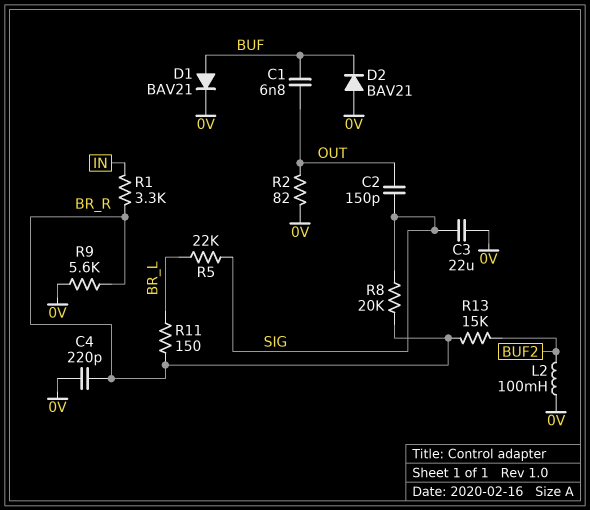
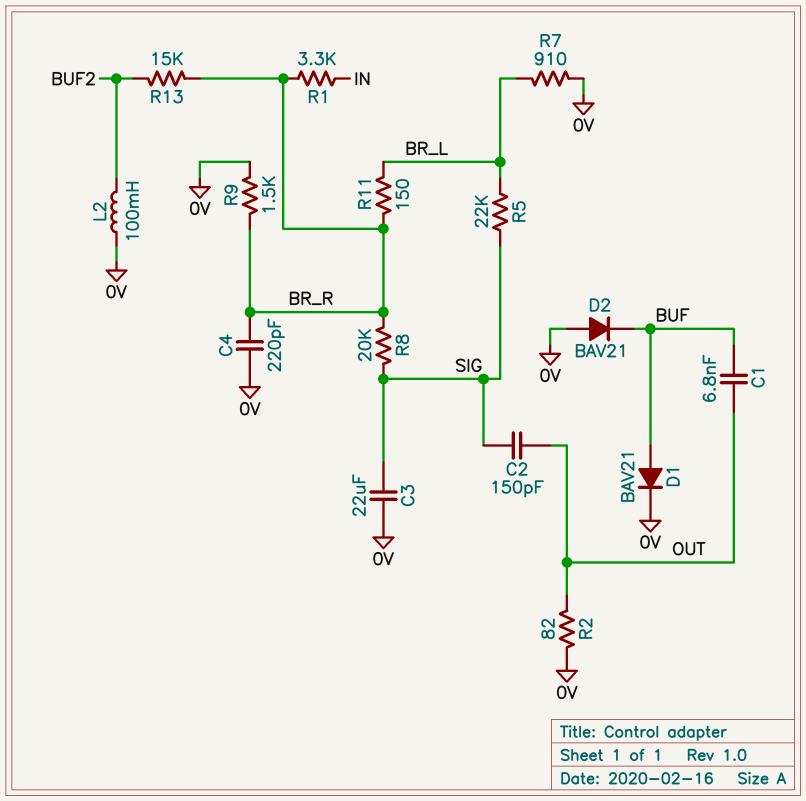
R7: none -> 910 (0V, BR_L)
R9: 5.6k (0V, BR_R) -> 1.5k (0V, BR_R)

